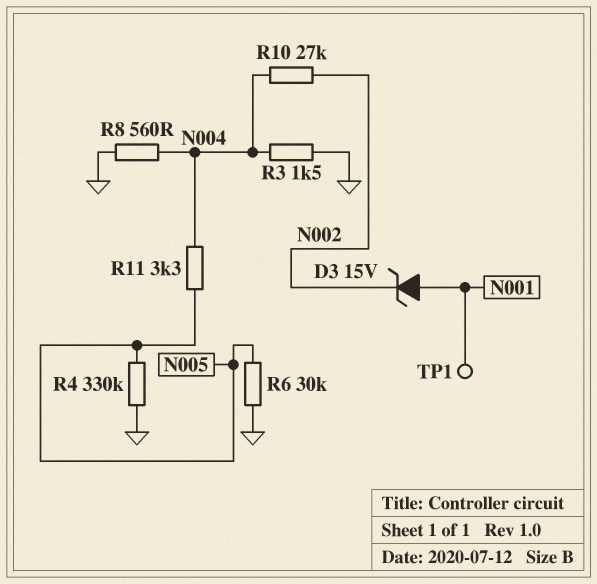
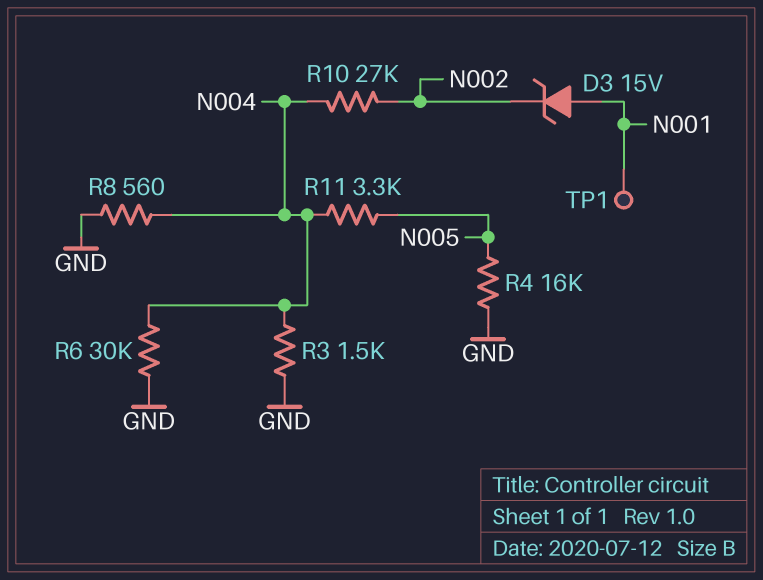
R4: 330k (GND, N005) -> 16k (GND, N005)
R6: 30k (GND, N005) -> 30k (GND, N004)

